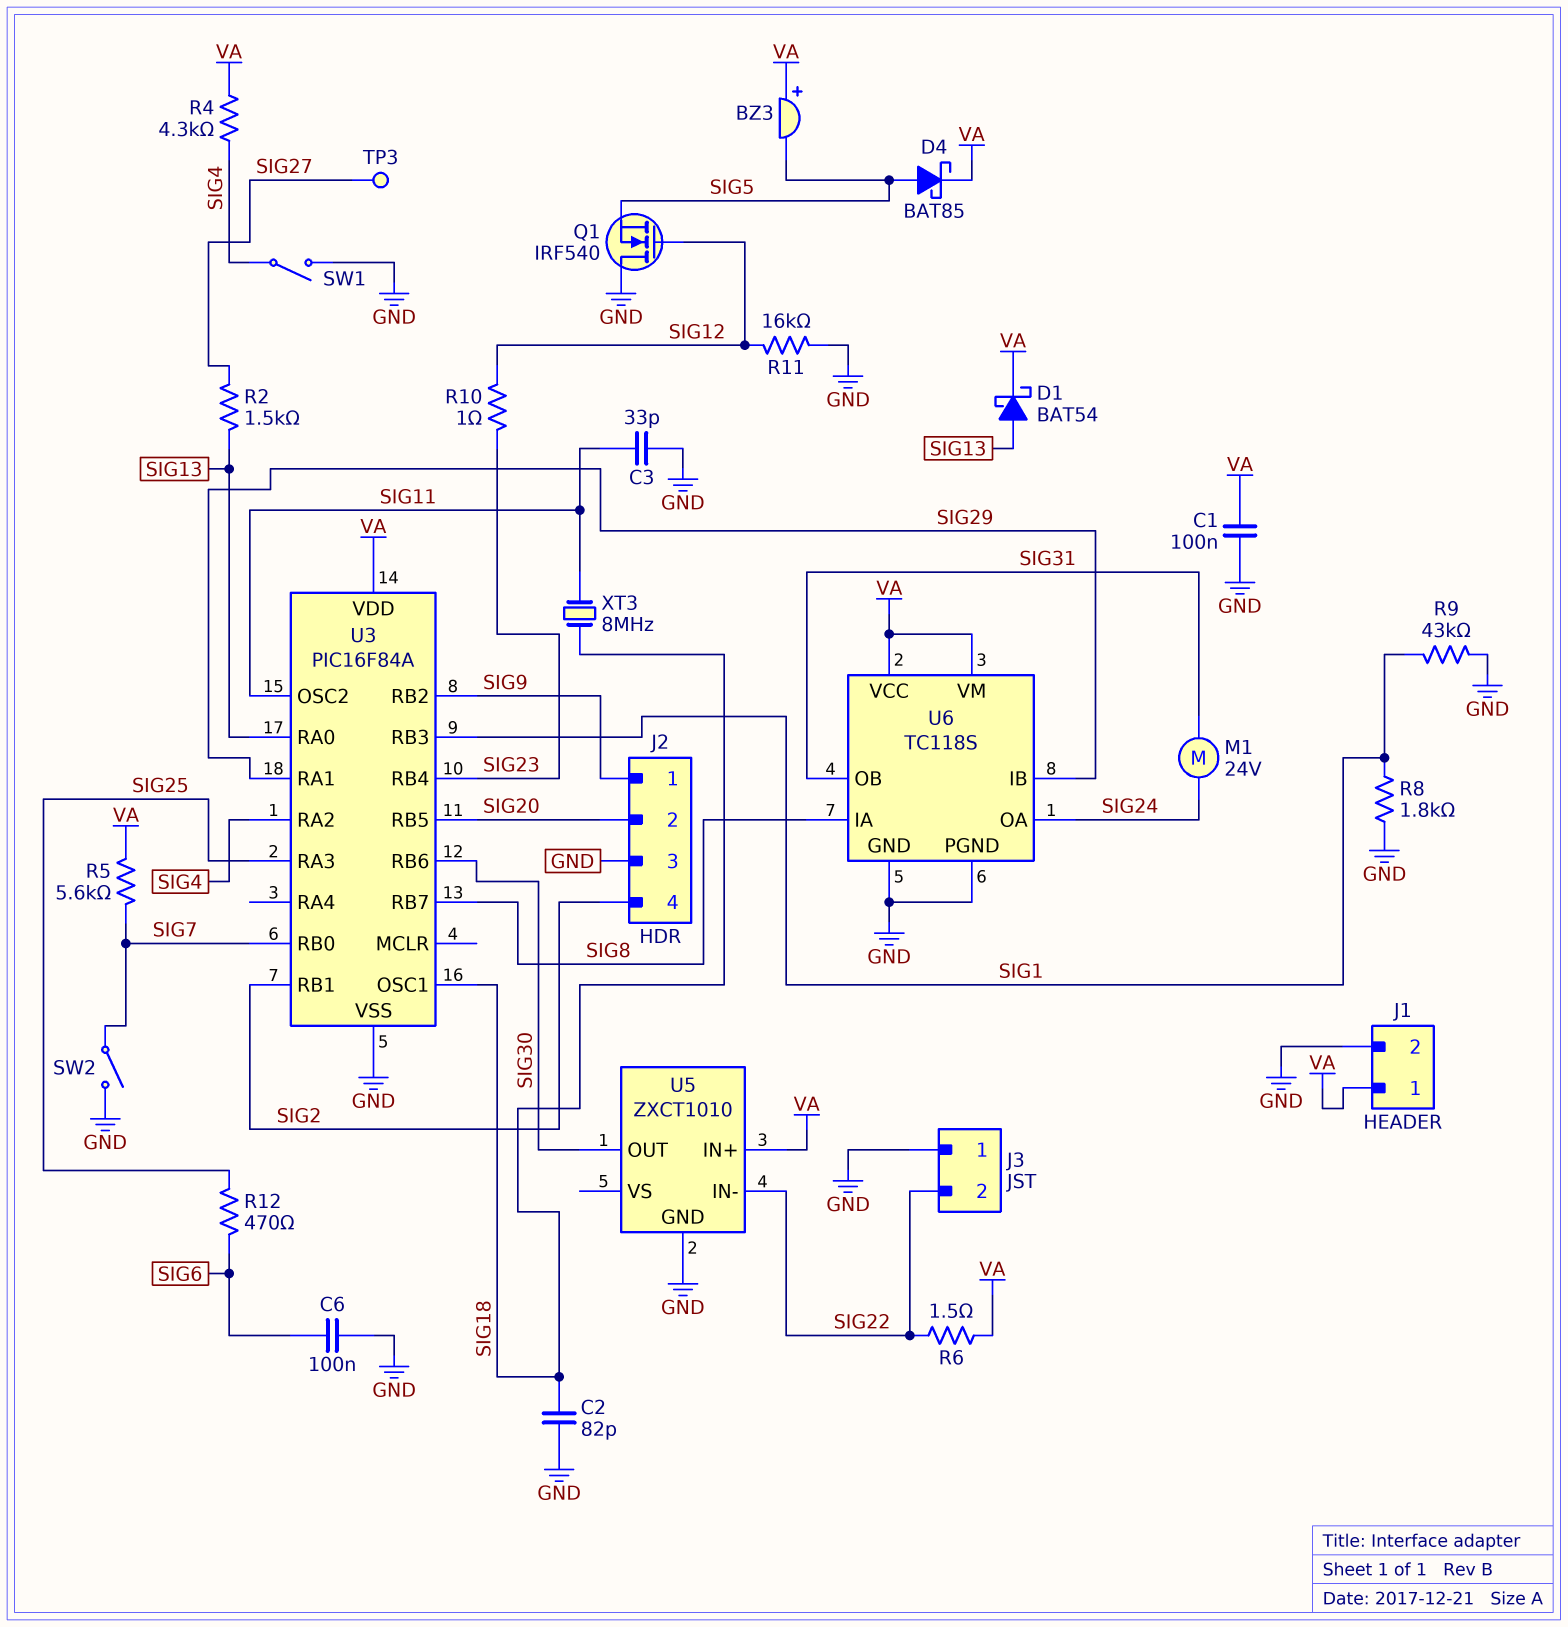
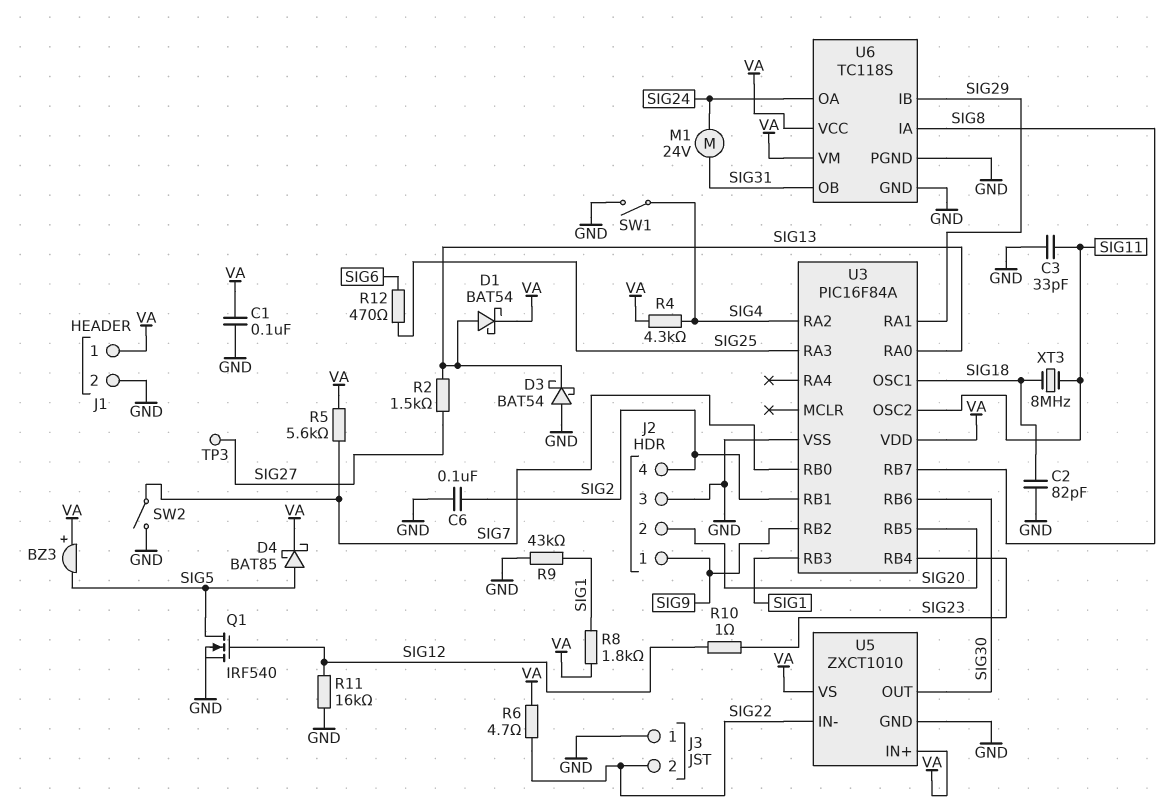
C6: 100nF (GND, SIG6) -> 100nF (GND, SIG2)
D3: none -> schottky BAT54 (A GND, K SIG13)
Q1: NMOS IRF540 (G SIG12, D GND, S SIG5) -> NMOS IRF540 (G SIG12, D SIG5, S GND)
R6: 1.5 (SIG22, VA) -> 4.7 (SIG22, VA)
R8: 1.8k (GND, SIG1) -> 1.8k (SIG1, VA)
U5 pin VS: none -> VA

